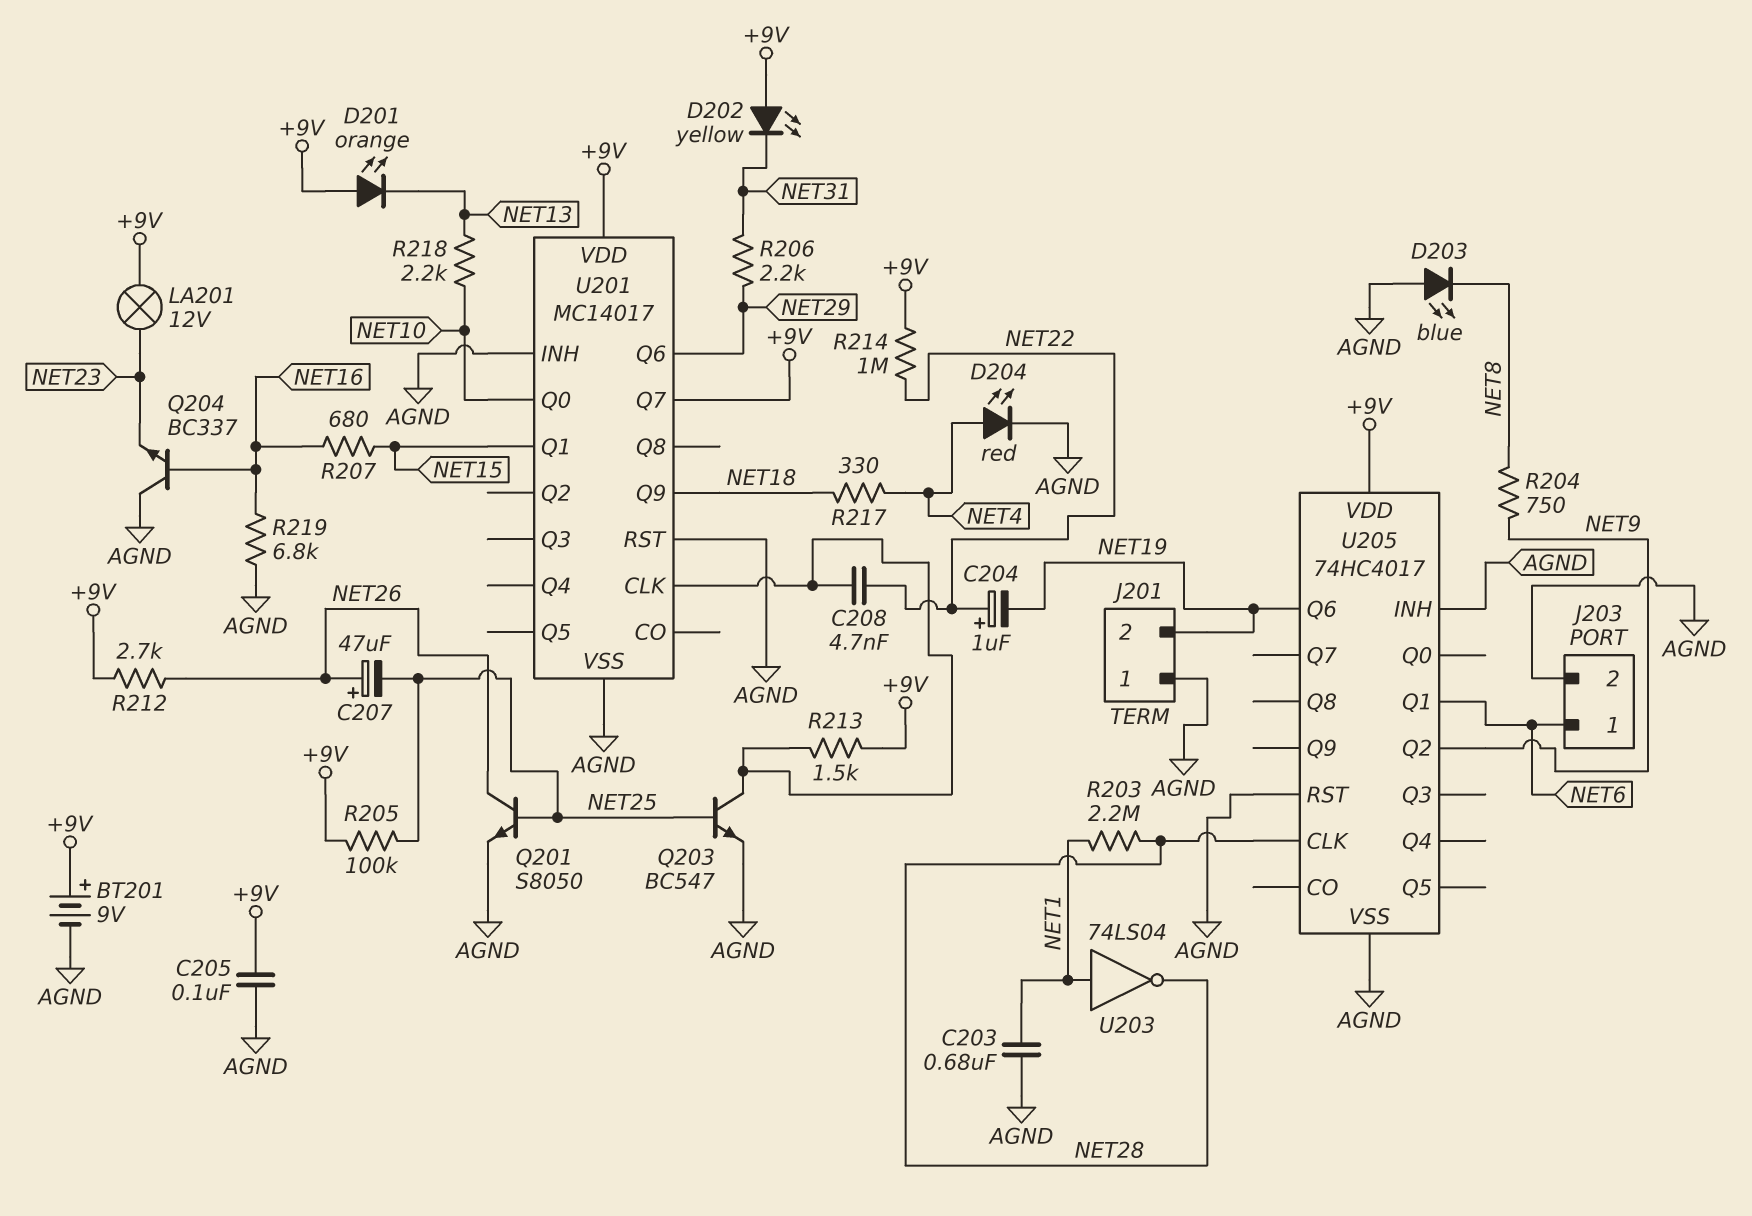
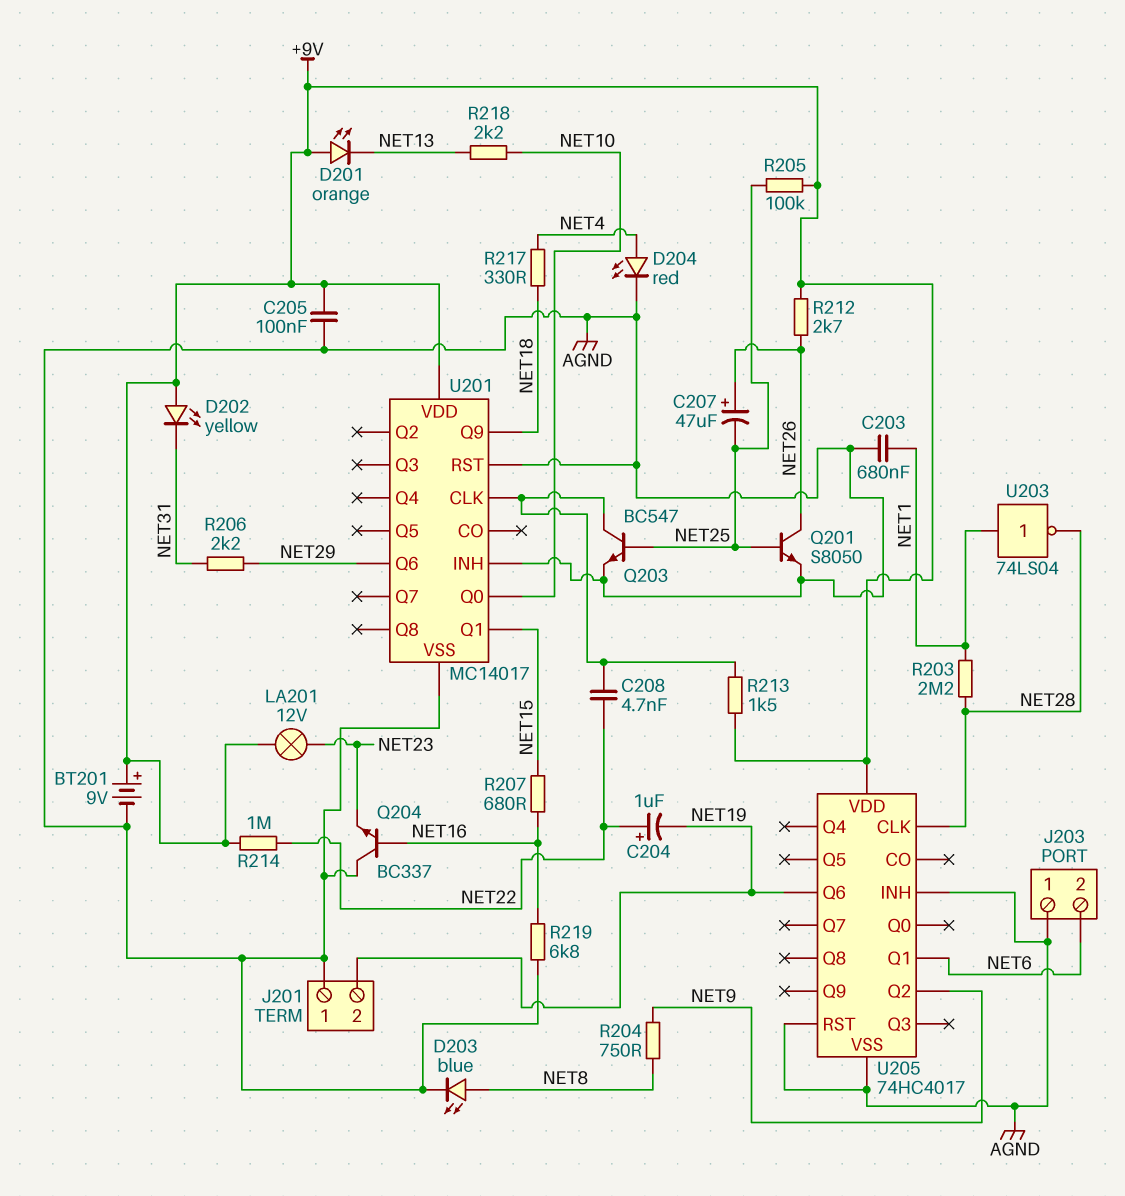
D203: LED blue (A AGND, K NET8) -> LED blue (A NET8, K AGND)
J203 pin 1: NET6 -> AGND
J203 pin 2: AGND -> NET6
U201 pin Q7: +9V -> none

